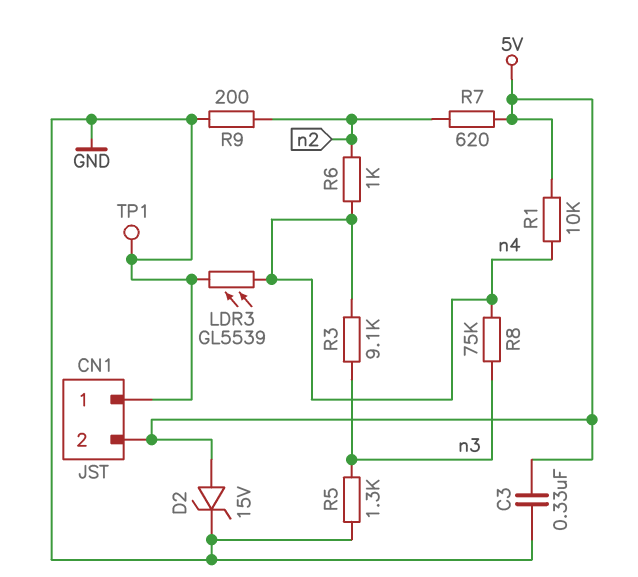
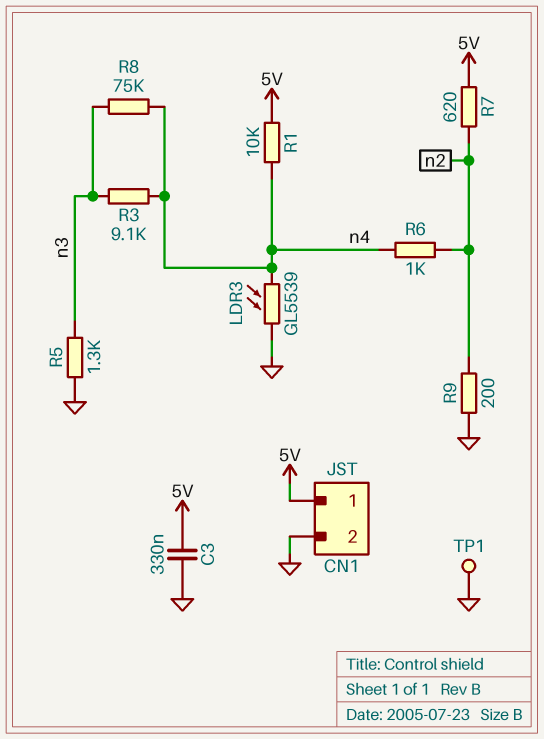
CN1 pin 1: GND -> 5V
CN1 pin 2: 5V -> GND
D2: zener 15V (A 5V, K GND) -> none

